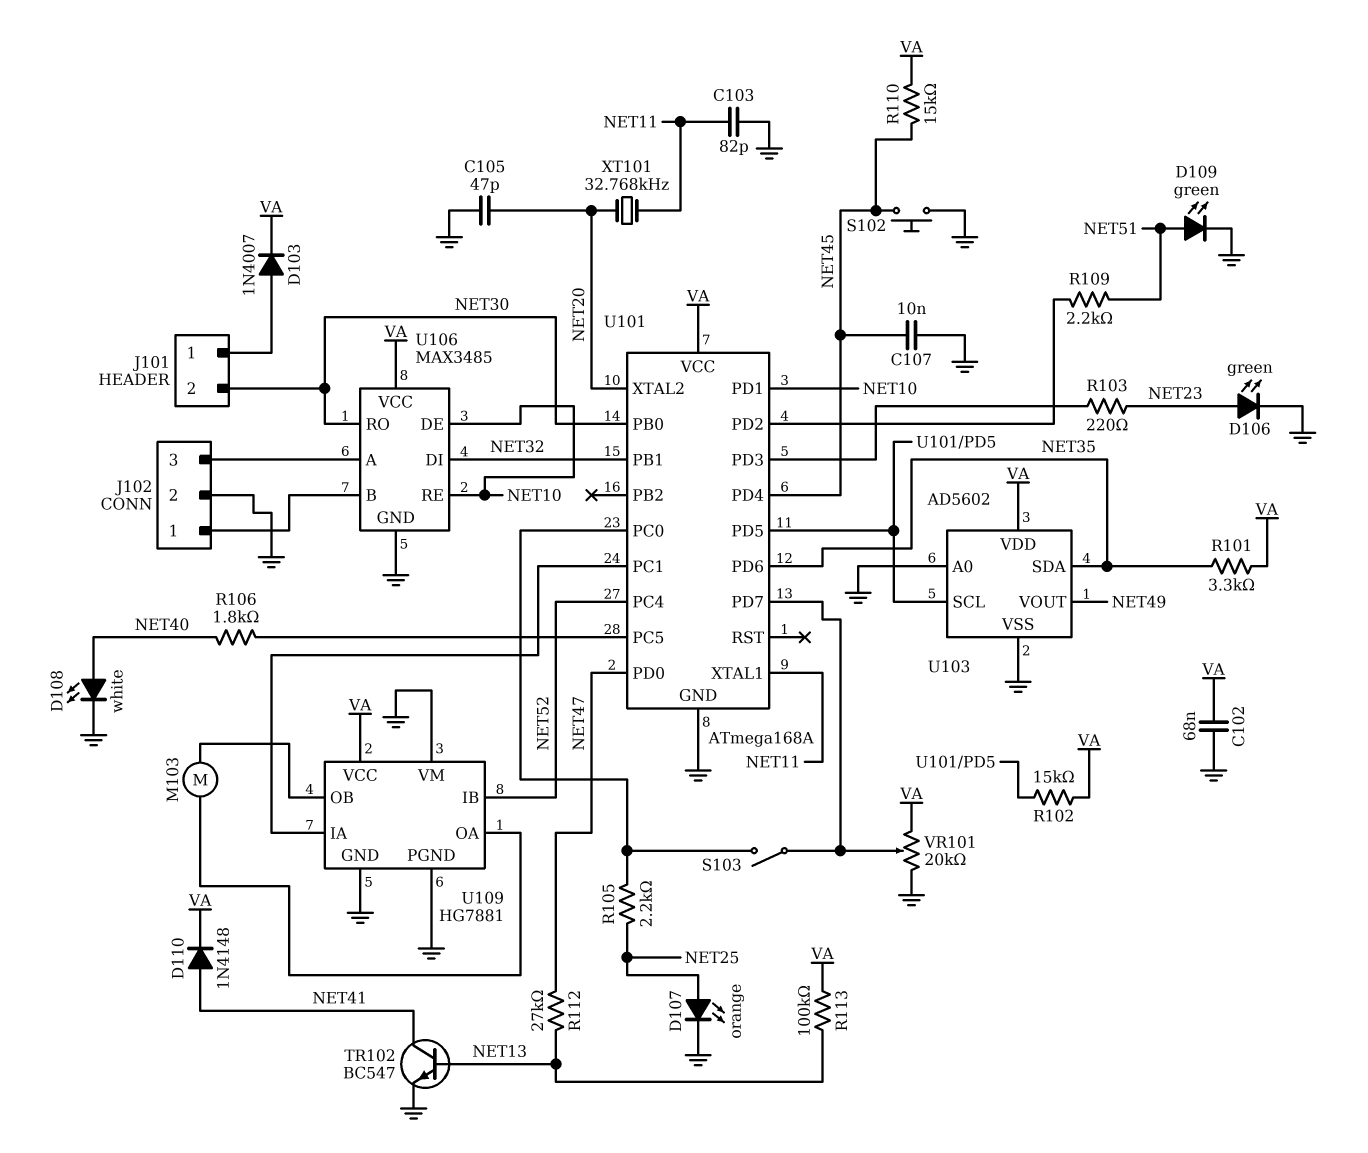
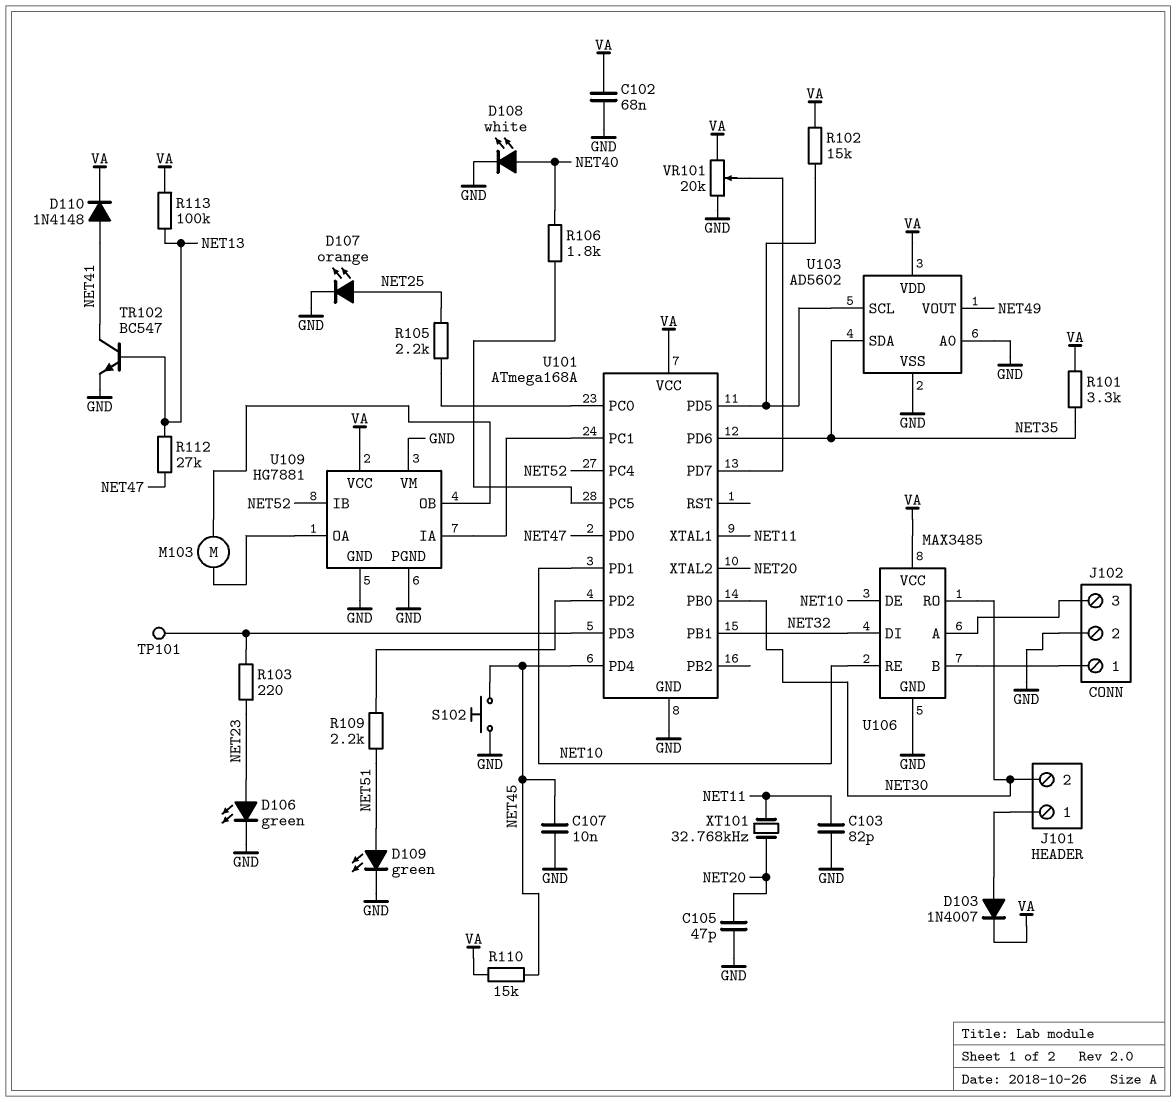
S103: switch (U101/PC0, U101/PD7) -> none
TP101: none -> test point (U101/PD3)

